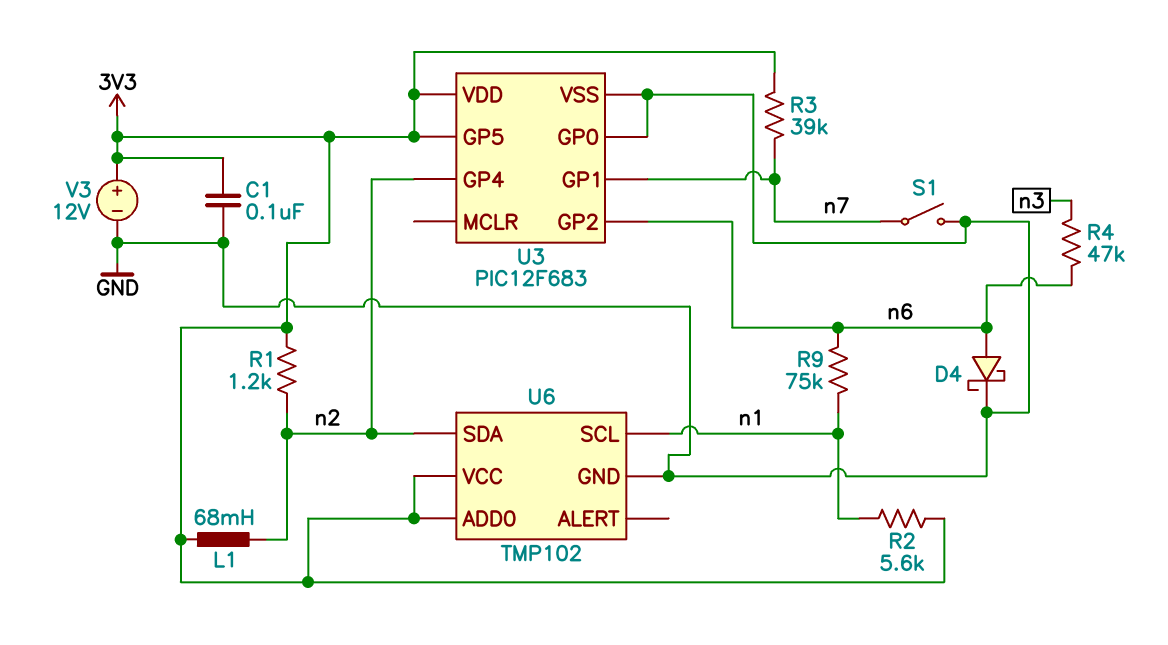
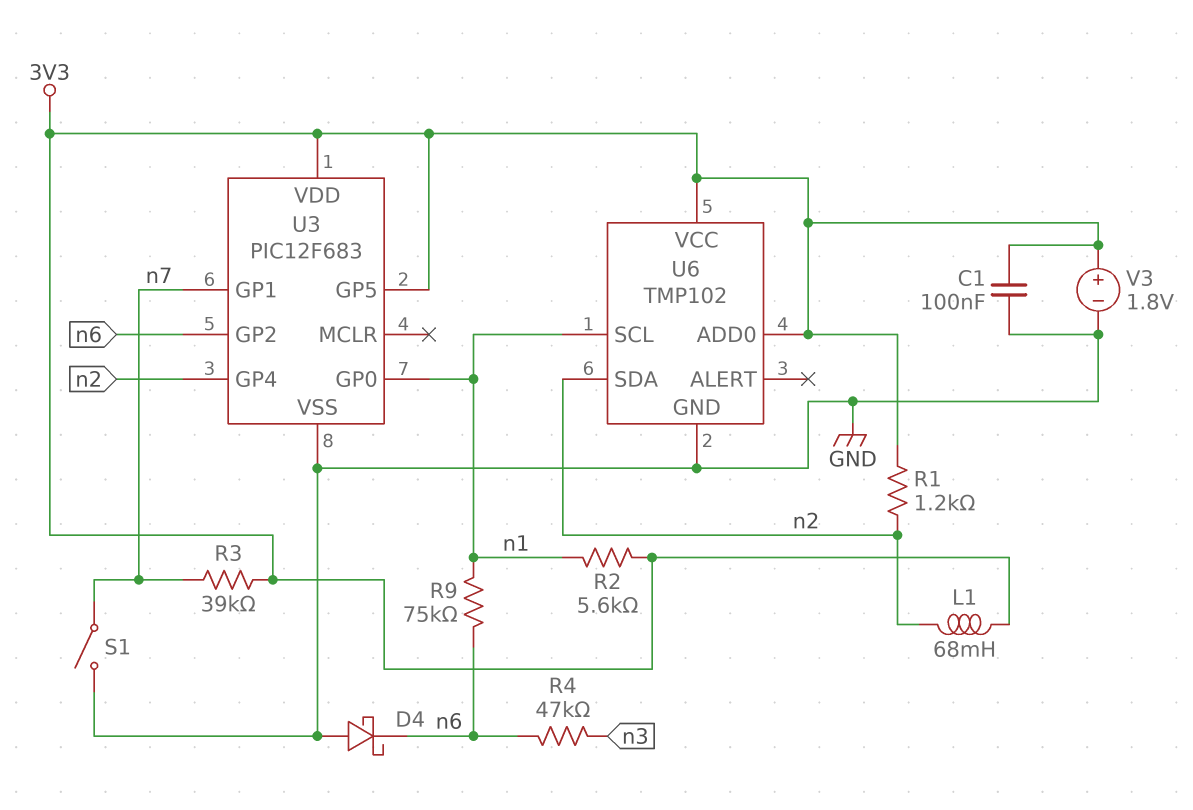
D4: schottky (A n6, K GND) -> schottky (A GND, K n6)
U3 pin GP0: GND -> n1
V3: 12V (plus 3V3, minus GND) -> 1.8V (plus 3V3, minus GND)

